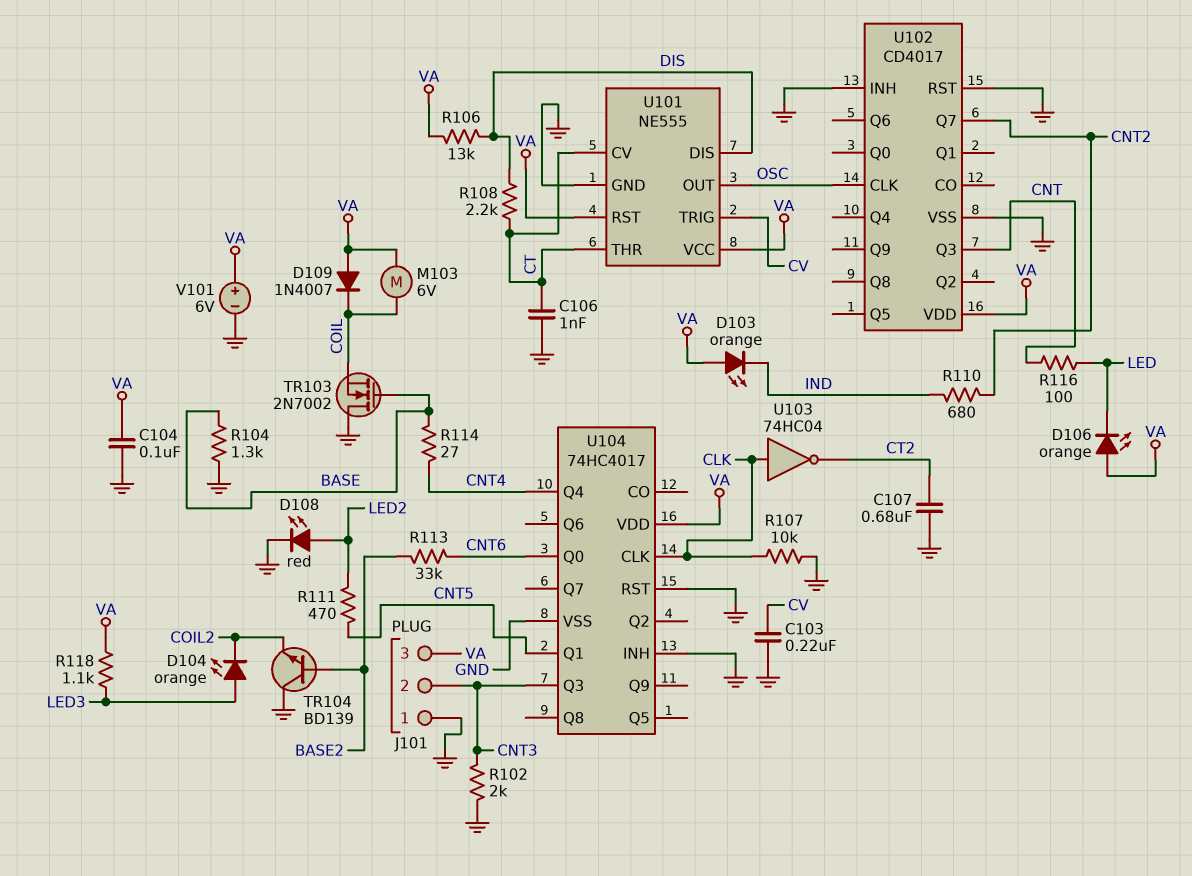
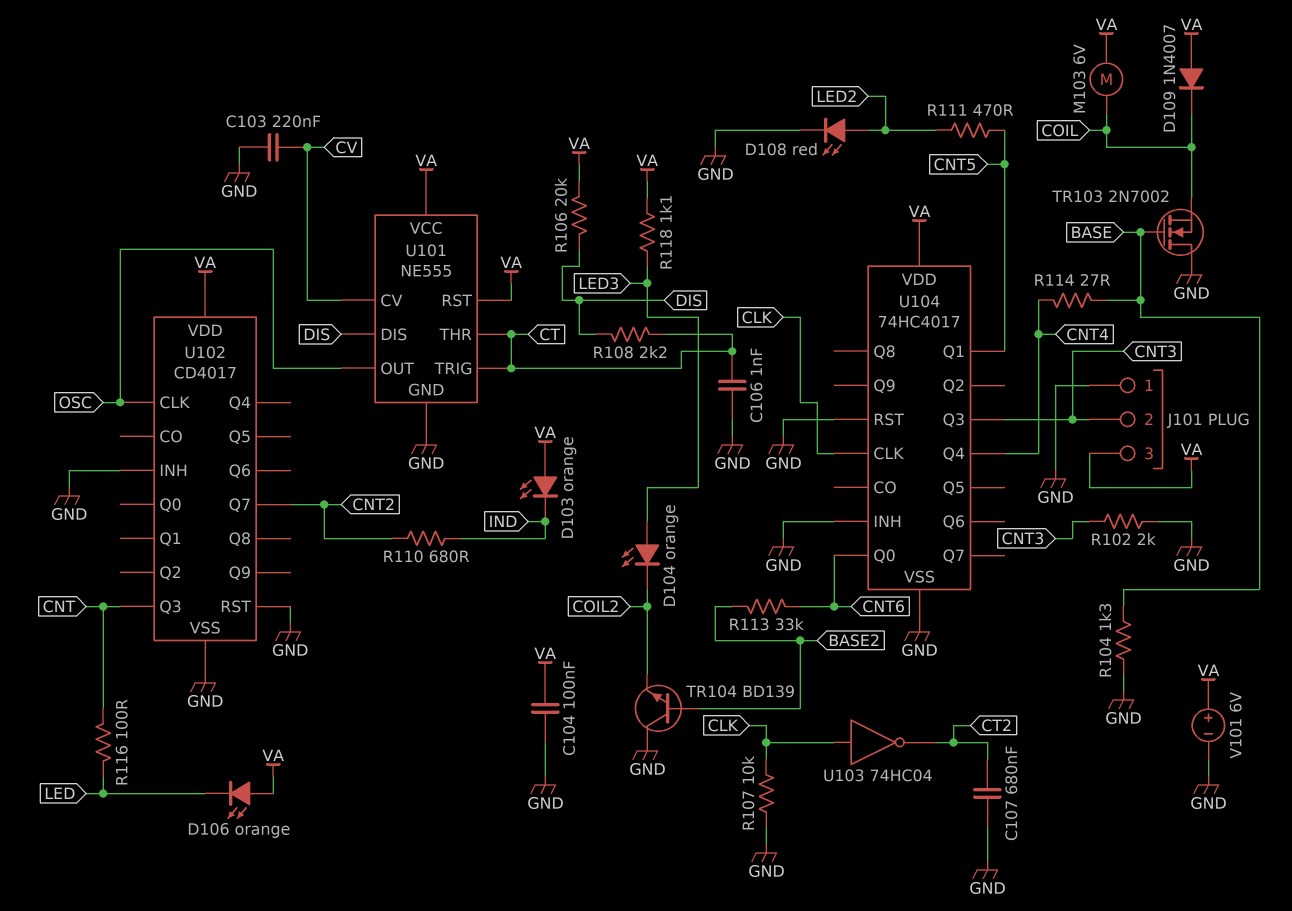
R106: 13k (DIS, VA) -> 20k (DIS, VA)
U101 pin CV: CT -> CV
U101 pin TRIG: CV -> CT

